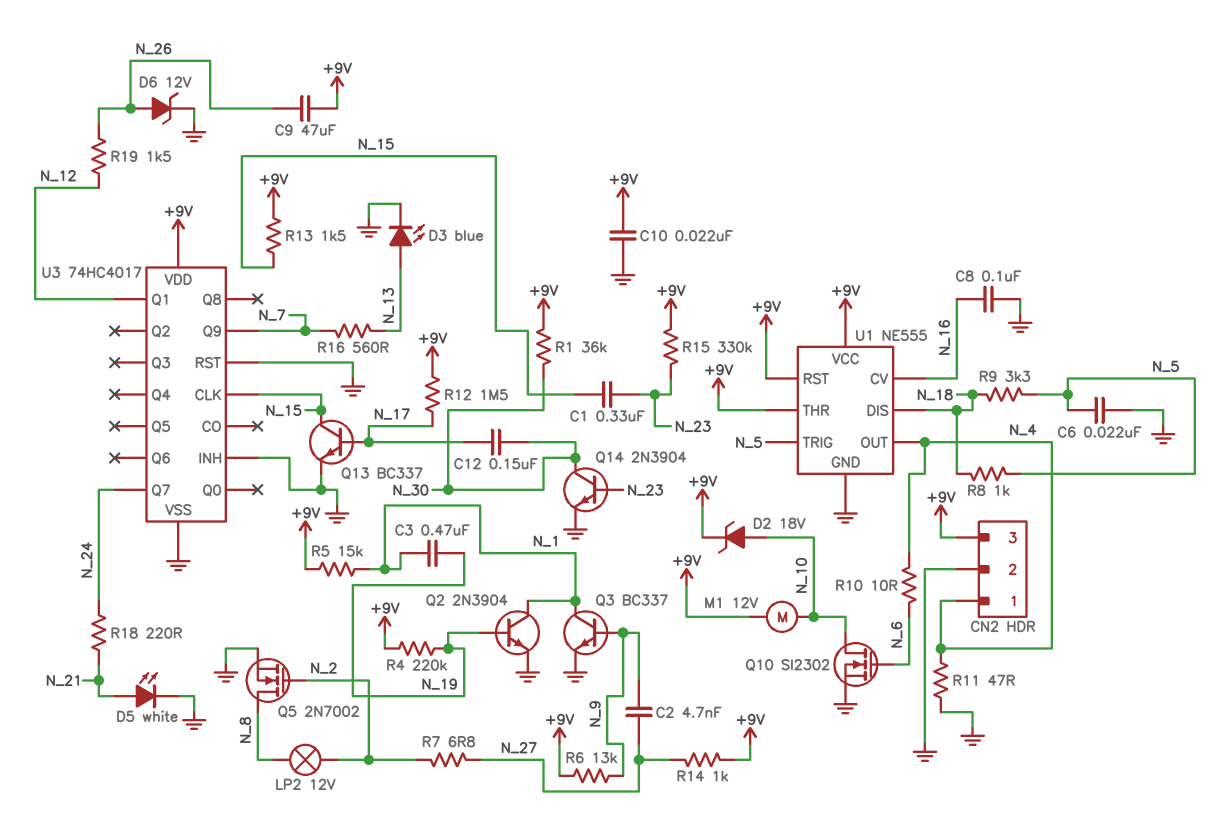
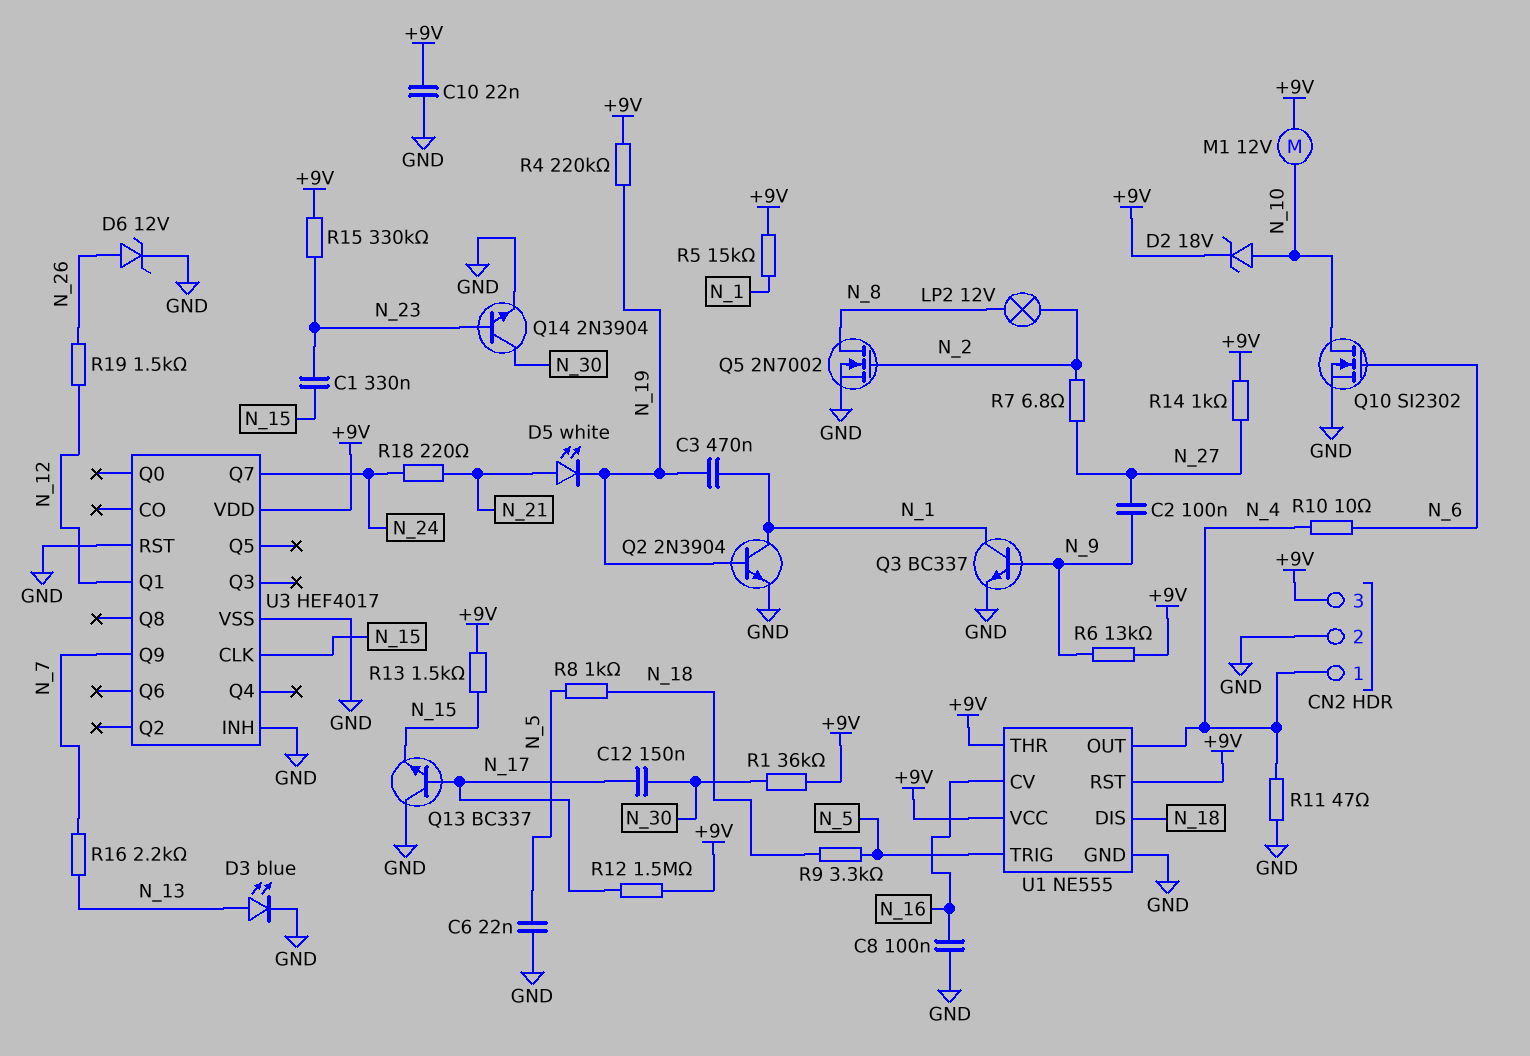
C2: 4.7nF (N_9, N_27) -> 100nF (N_9, N_27)
C9: 47uF (+9V, N_26) -> none
D5: LED white (A N_21, K GND) -> LED white (A N_21, K N_19)
Q13: NPN BC337 (B N_17, C N_15, E GND) -> NPN BC337 (B N_17, C GND, E N_15)
R16: 560 (N_7, N_13) -> 2.2k (N_7, N_13)
U3: 74HC4017 -> HEF4017

